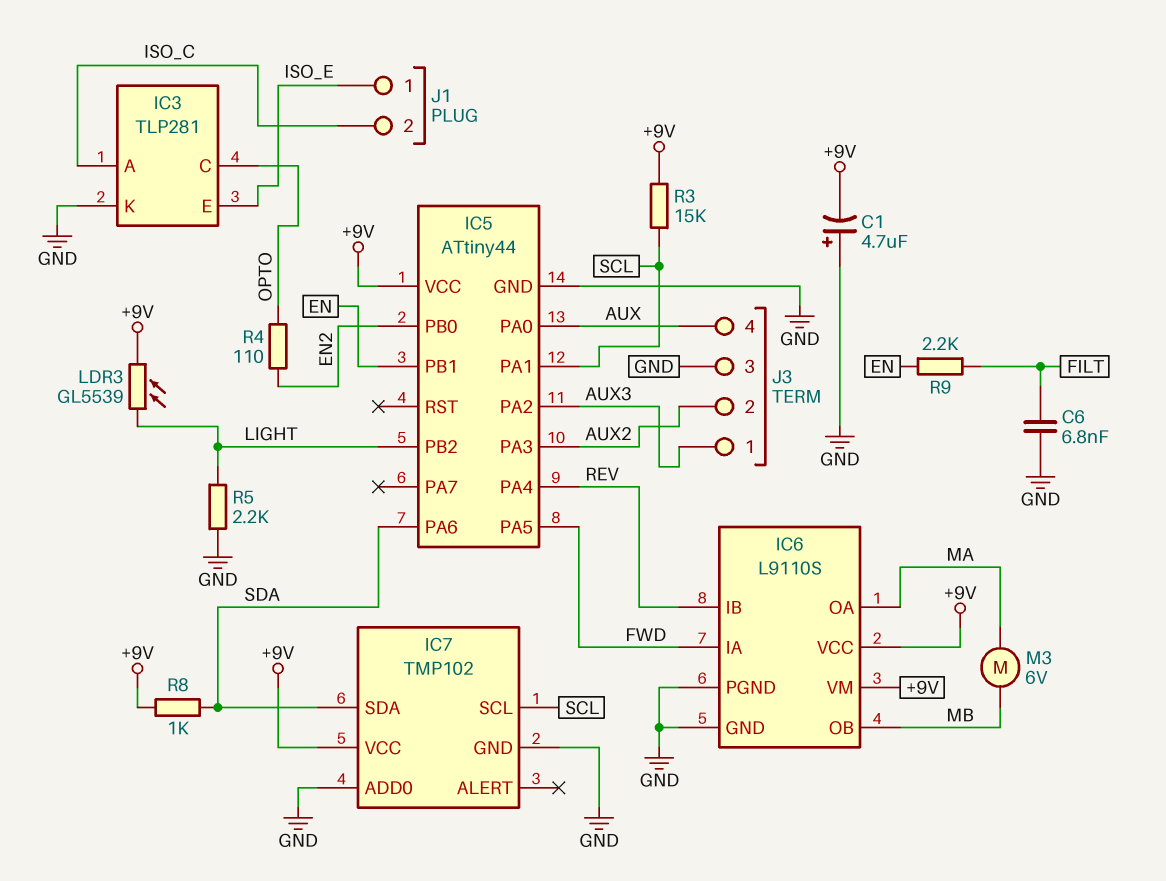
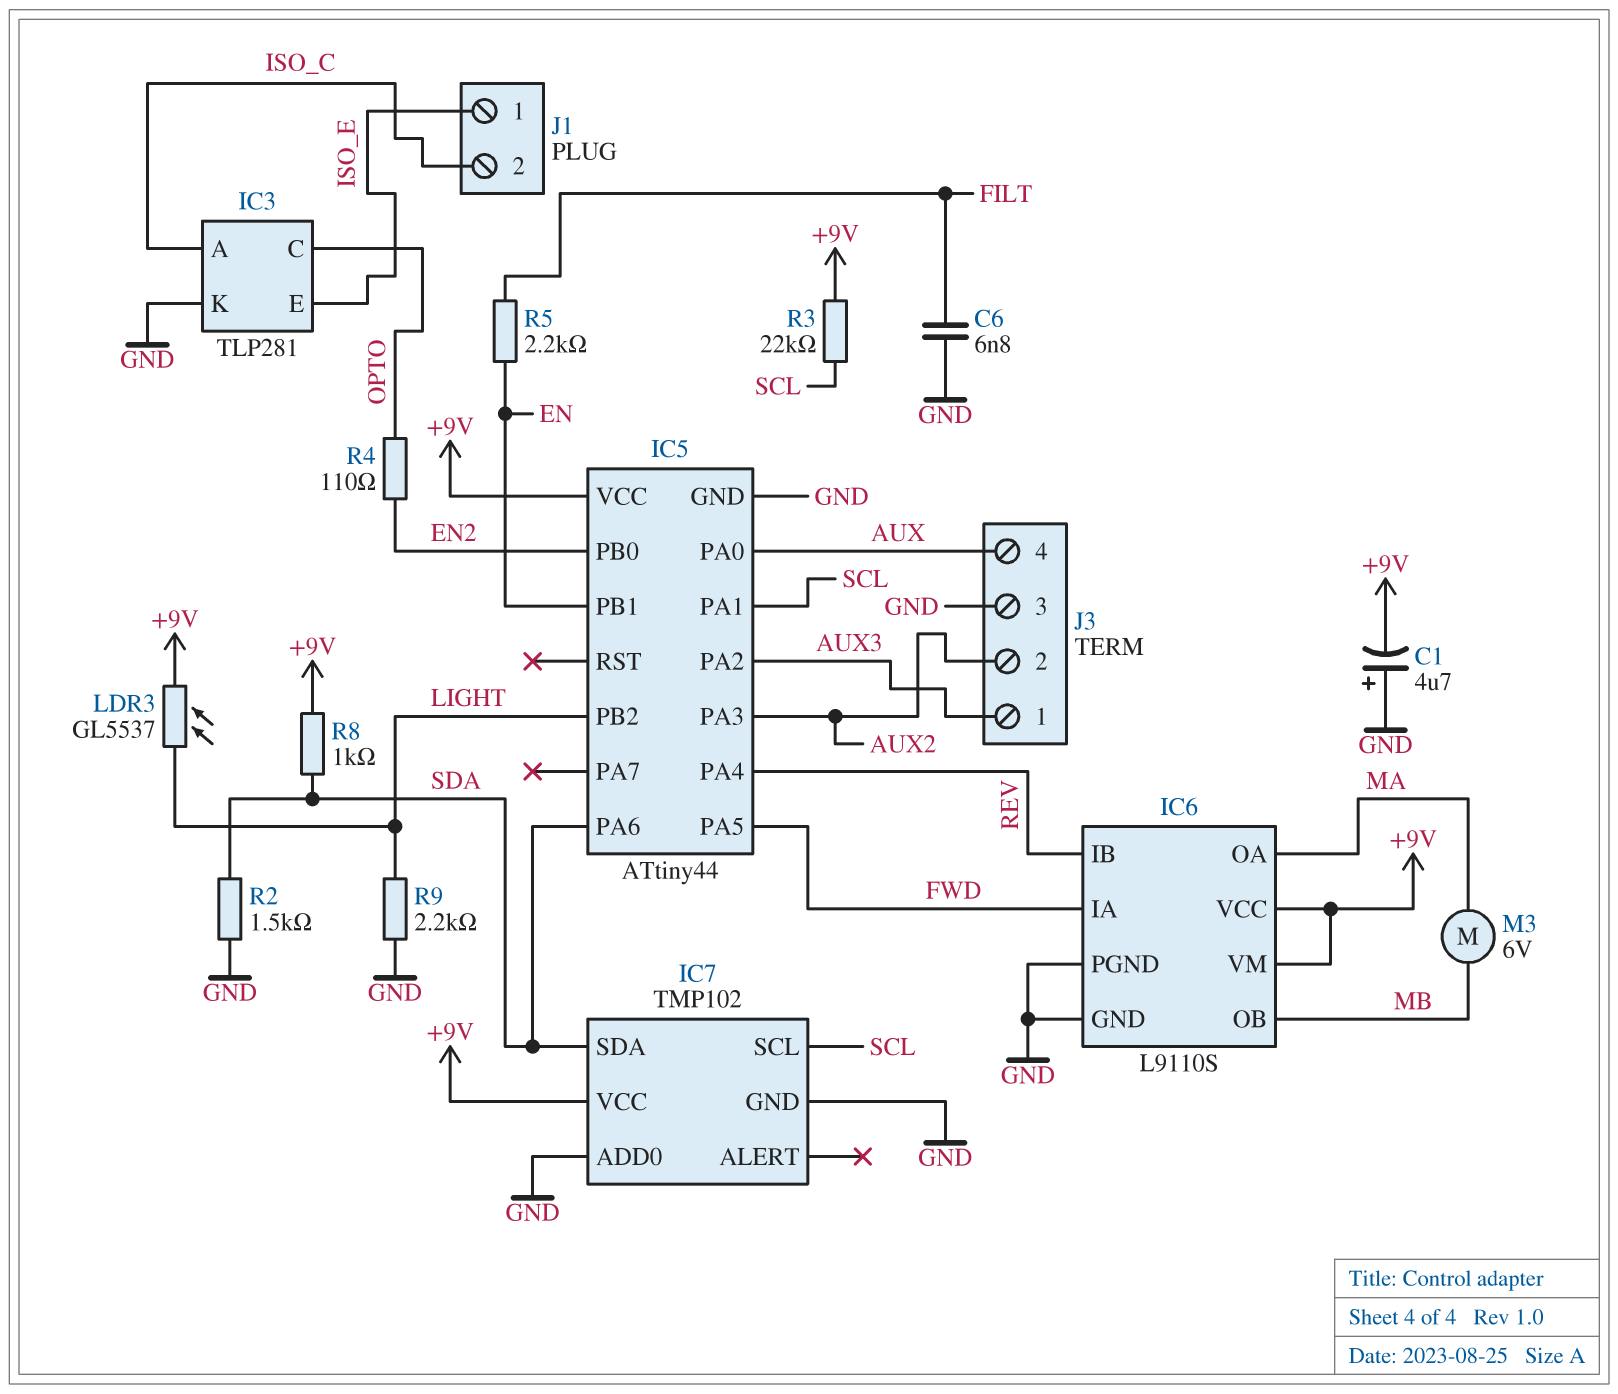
LDR3: GL5539 (+9V, LIGHT) -> GL5537 (+9V, LIGHT)
R2: none -> 1.5k (GND, SDA)
R3: 15k (+9V, SCL) -> 22k (+9V, SCL)
R5: 2.2k (GND, LIGHT) -> 2.2k (EN, FILT)
R9: 2.2k (EN, FILT) -> 2.2k (GND, LIGHT)

